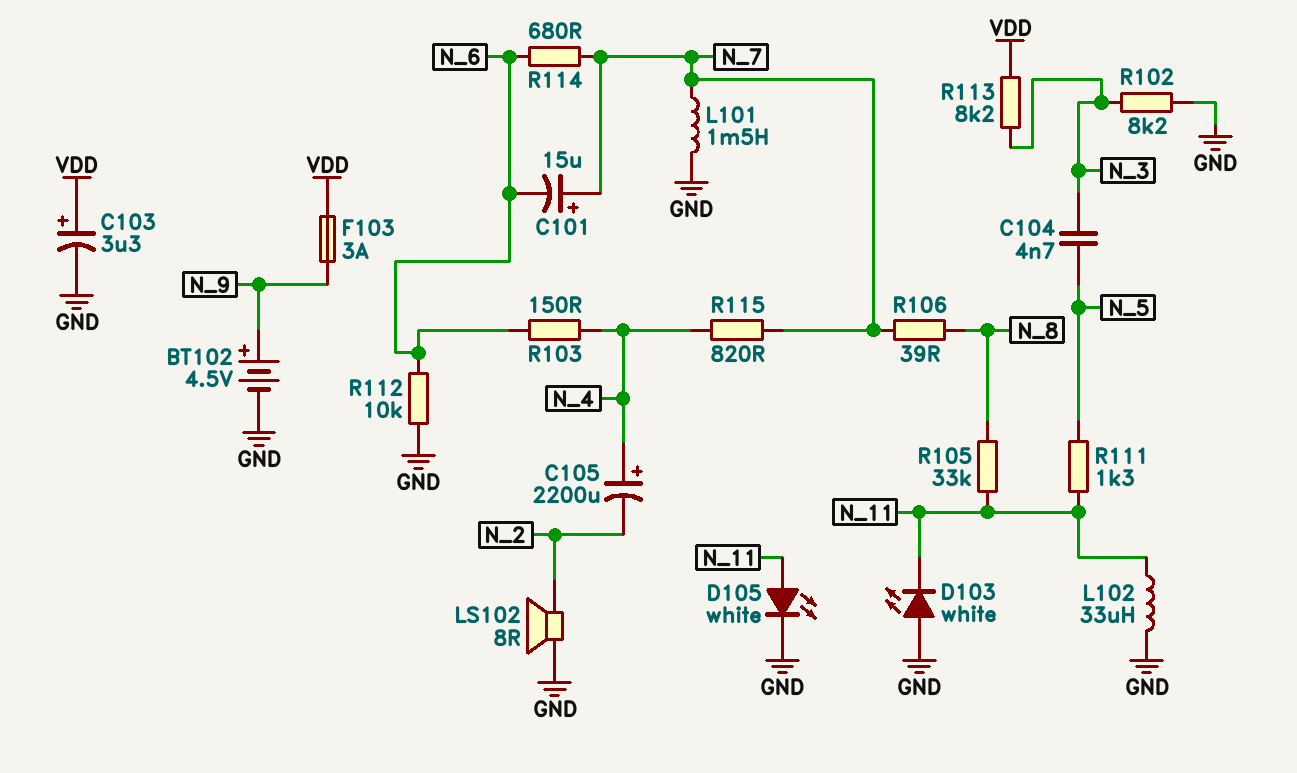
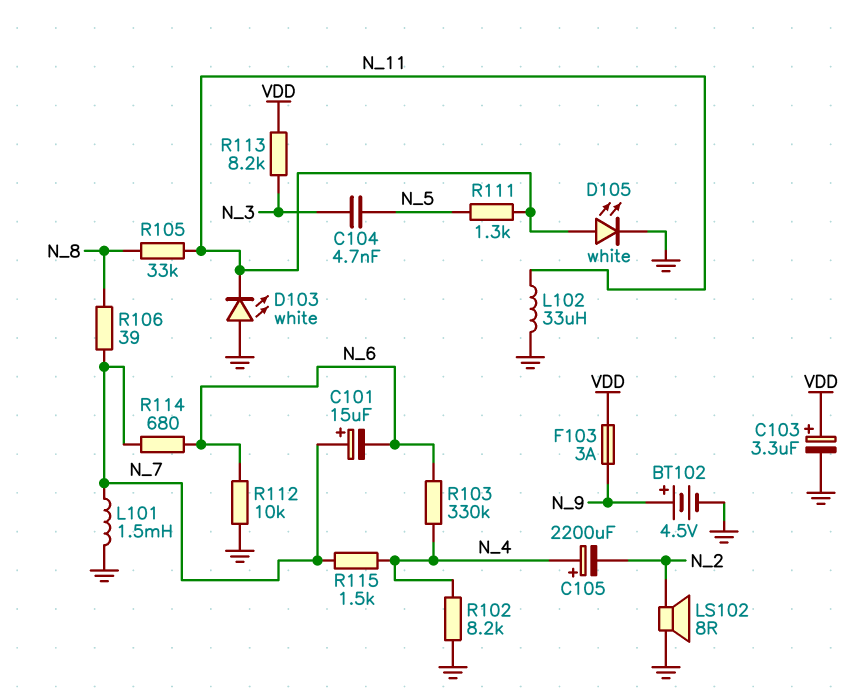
R102: 8.2k (GND, N_3) -> 8.2k (GND, N_4)
R103: 150 (N_4, N_6) -> 330k (N_4, N_6)
R115: 820 (N_4, N_7) -> 1.5k (N_4, N_7)

